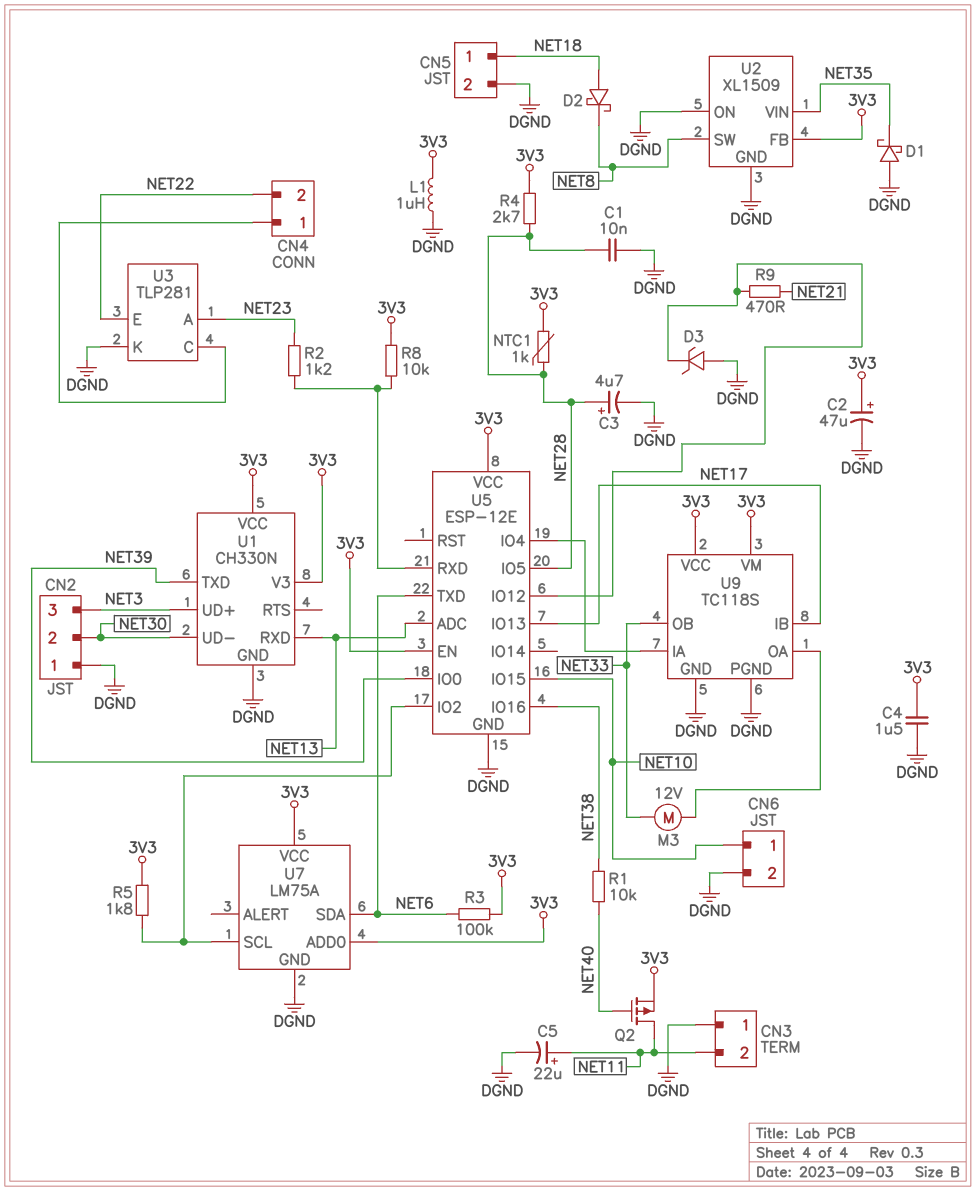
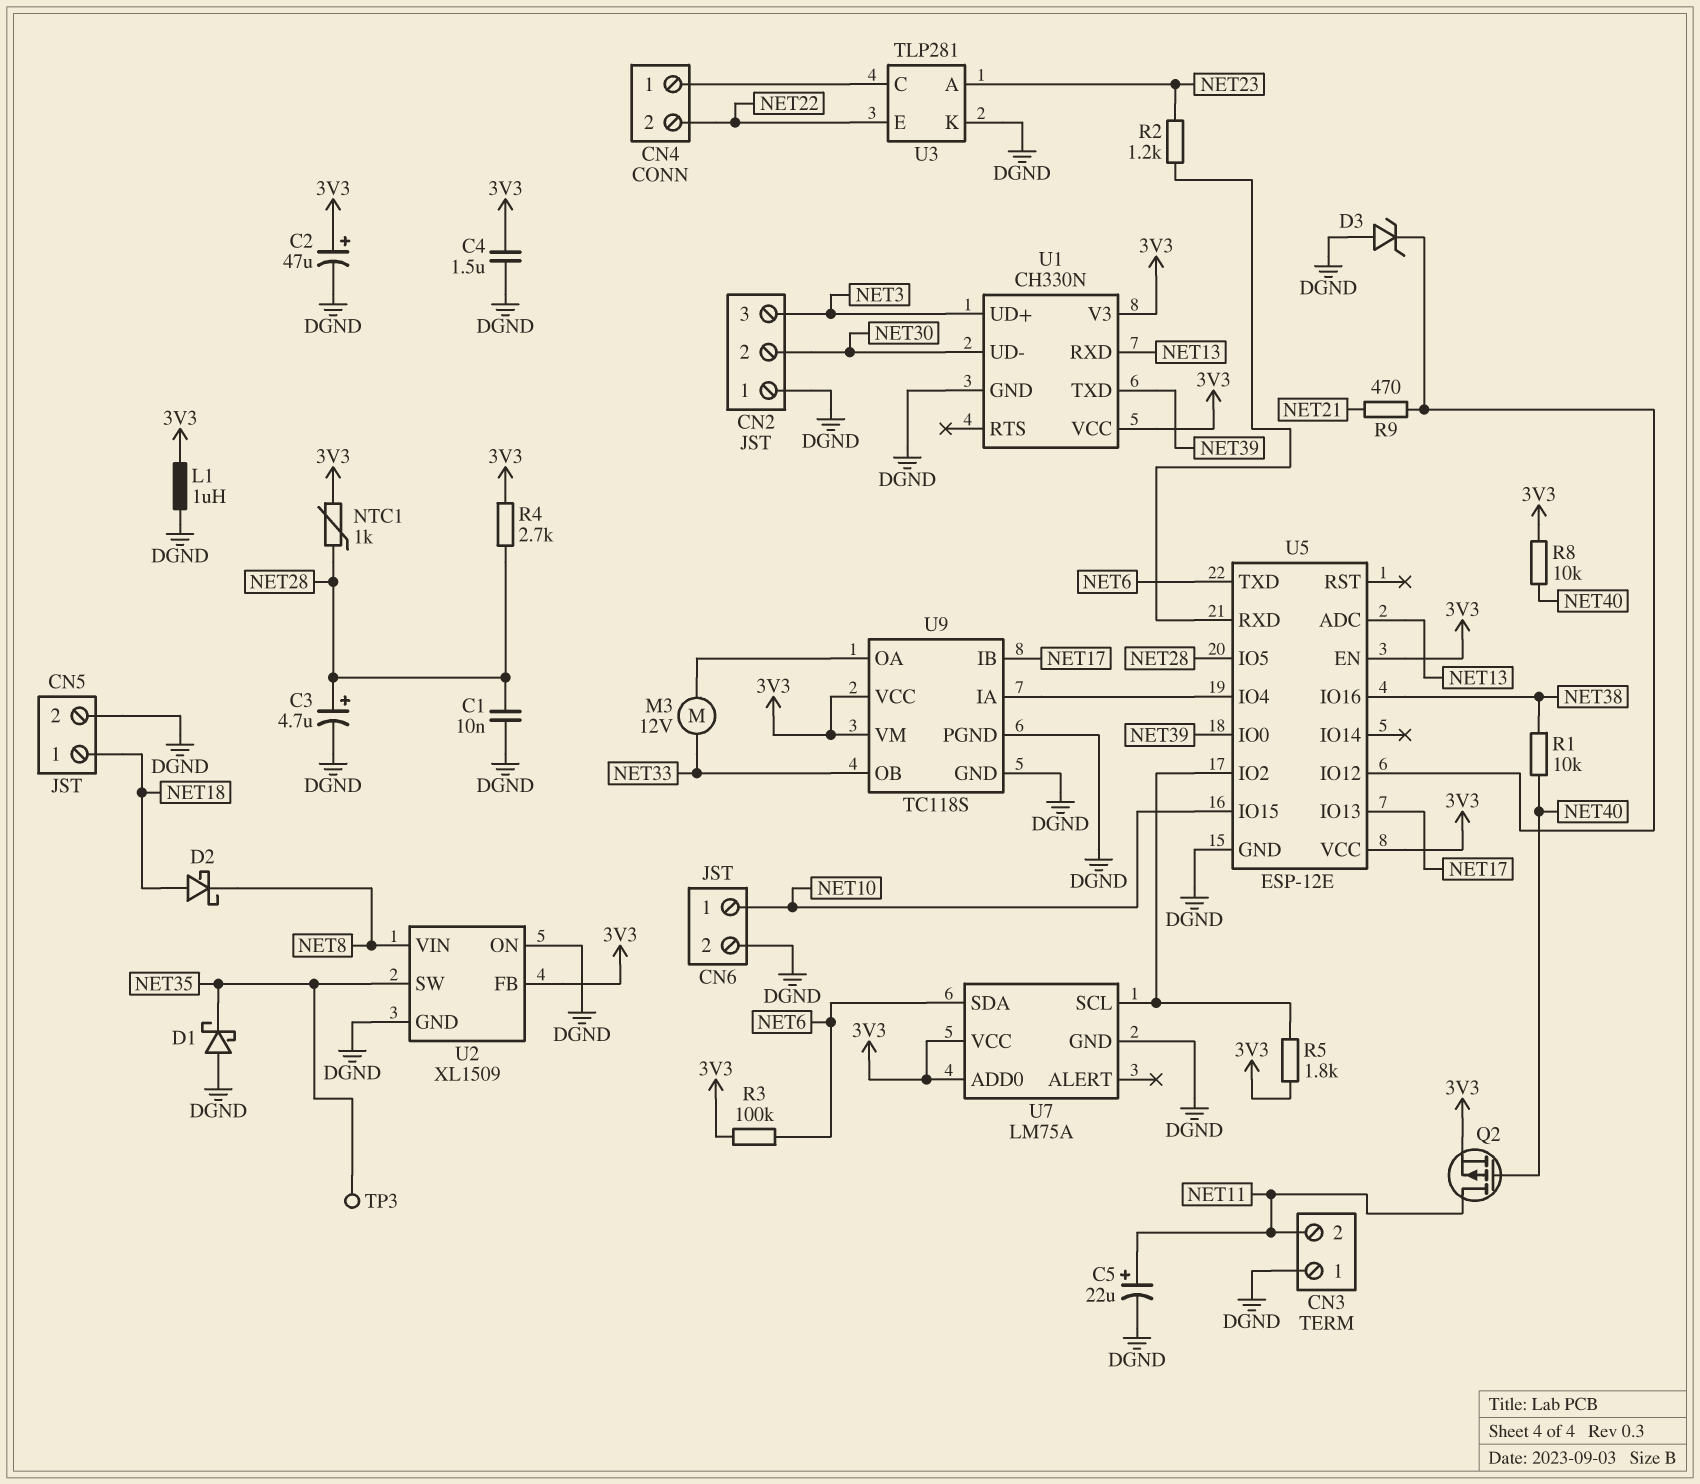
R8: 10k (3V3, U5/RXD) -> 10k (3V3, NET40)
TP3: none -> test point (NET35)
U2 pin SW: NET8 -> NET35
U2 pin VIN: NET35 -> NET8

